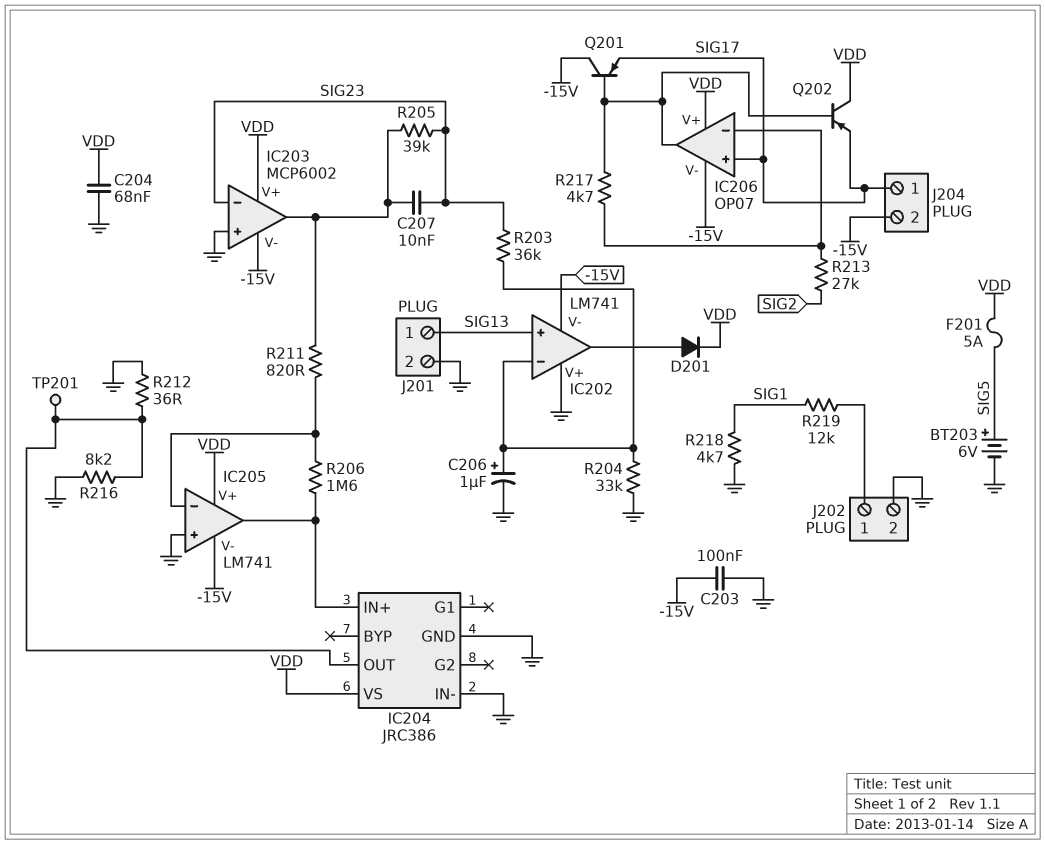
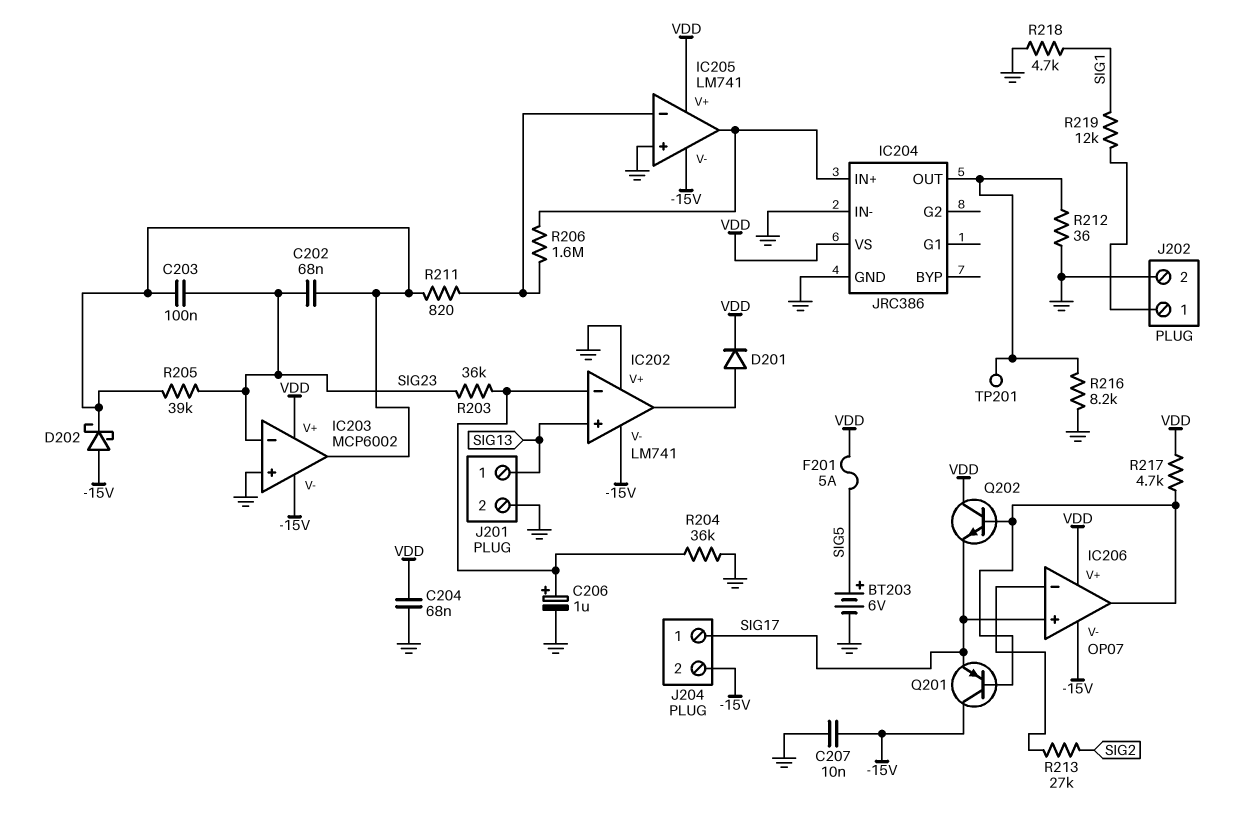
C202: none -> 68nF (IC203/out, SIG23)
C203: 100nF (-15V, GND) -> 100nF (IC203/out, SIG23)
C207: 10nF (IC203/out, SIG23) -> 10nF (-15V, GND)
D202: none -> schottky (A -15V, K IC203/out)
Q202: PNP (B IC206/out, C VDD, E SIG17) -> NPN (B IC206/out, C VDD, E SIG17)
R204: 33k (GND, IC202/in-) -> 36k (GND, IC202/in-)
R217: 4.7k (IC206/in-, IC206/out) -> 4.7k (IC206/out, VDD)

